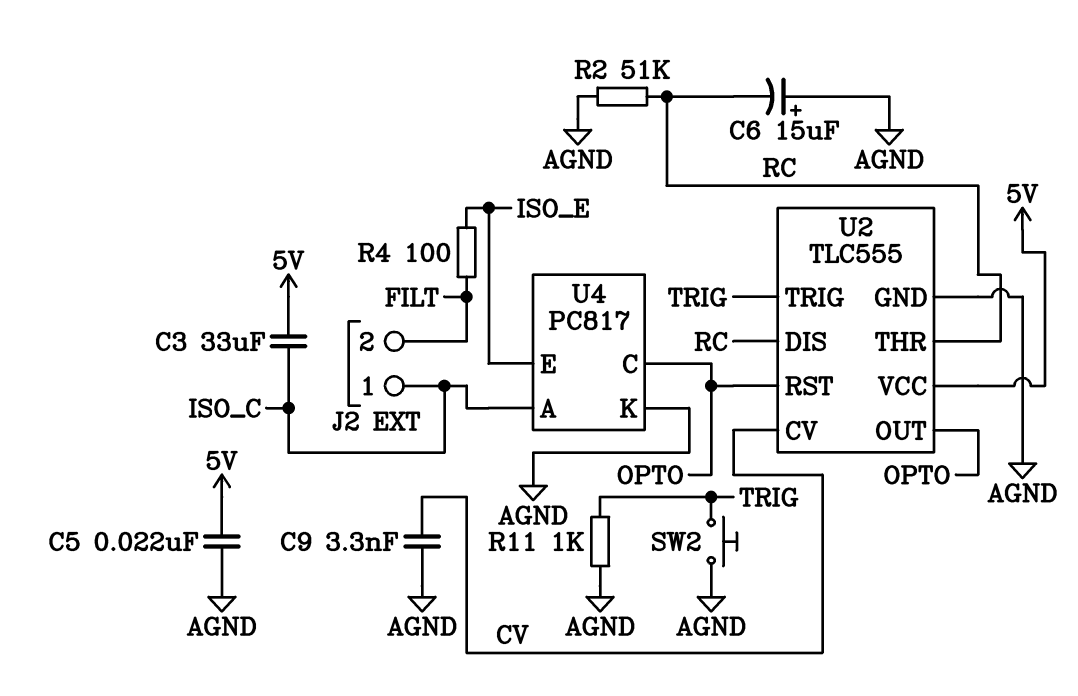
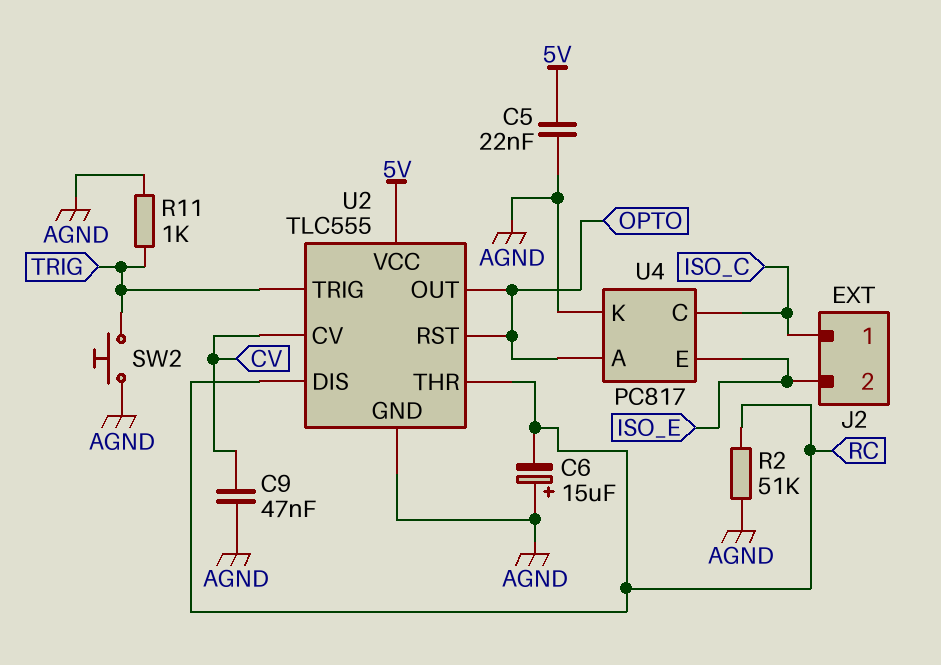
C3: 33uF (5V, ISO_C) -> none
C9: 3.3nF (AGND, CV) -> 47nF (AGND, CV)
J2 pin 2: FILT -> ISO_E
R4: 100 (FILT, ISO_E) -> none
U4 pin A: ISO_C -> OPTO
U4 pin C: OPTO -> ISO_C

